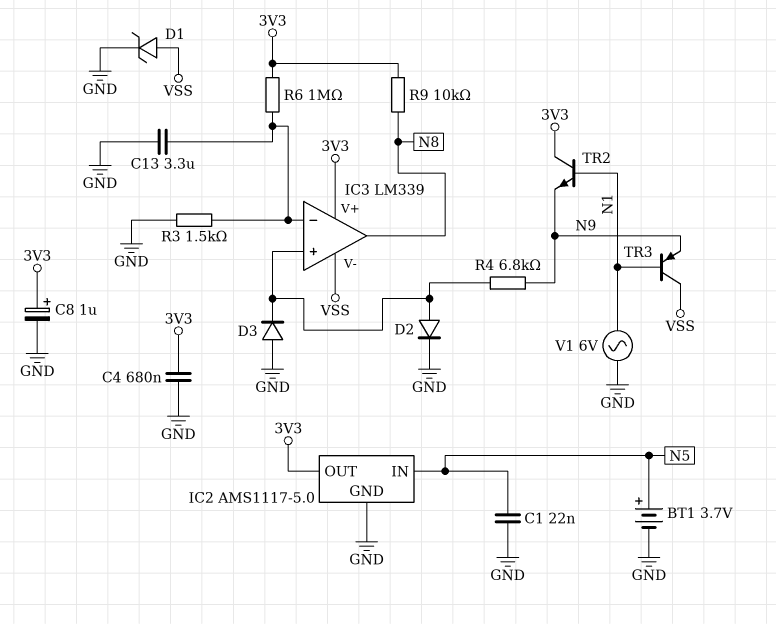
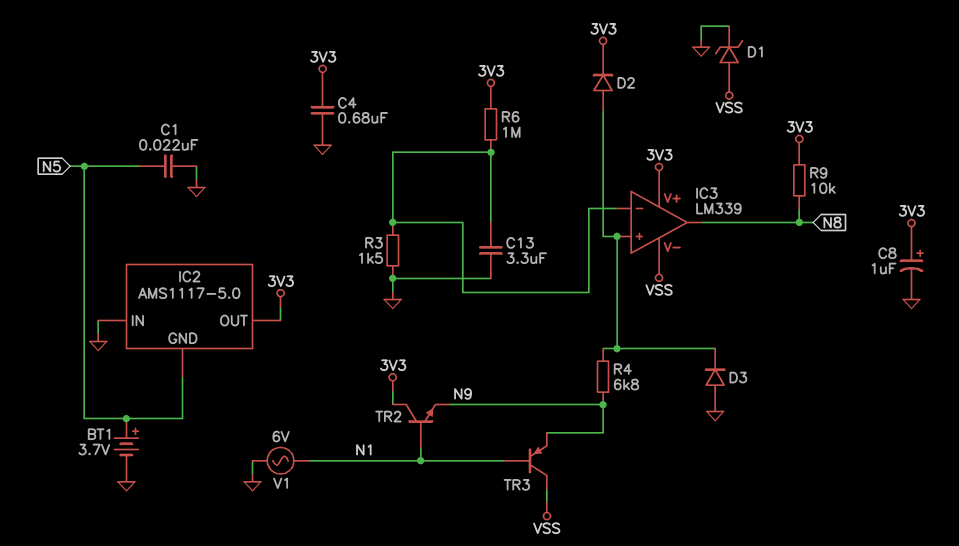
D2: diode (A IC3/in+, K GND) -> diode (A IC3/in+, K 3V3)
IC2 pin GND: GND -> N5
IC2 pin IN: N5 -> GND

